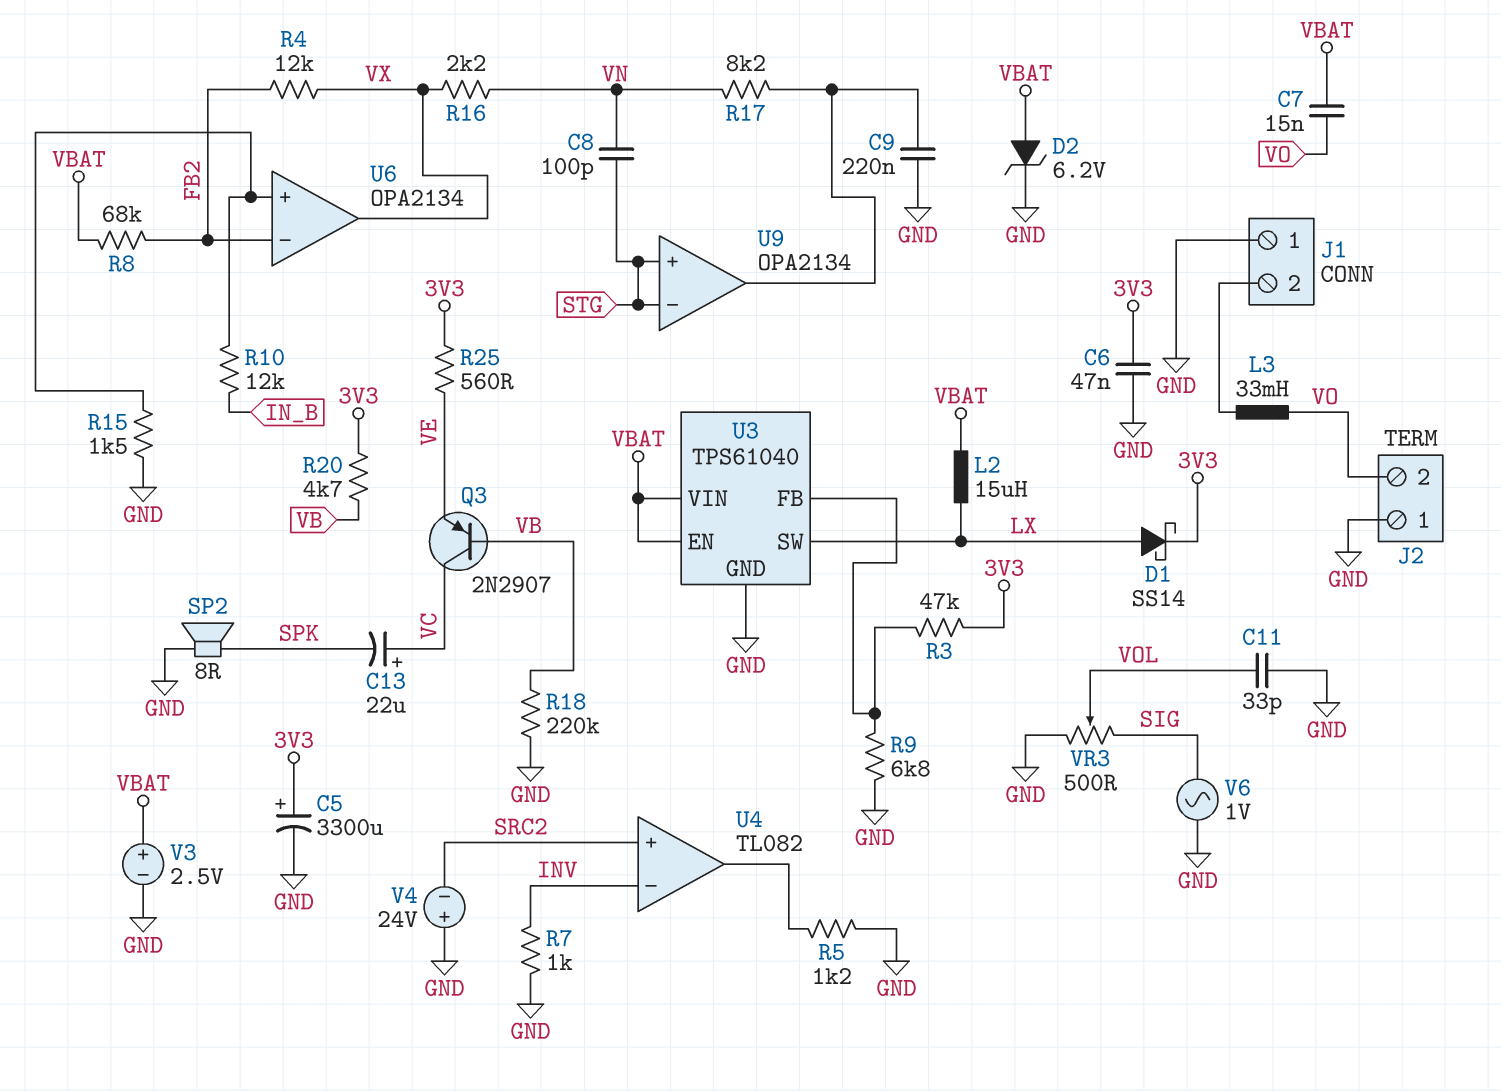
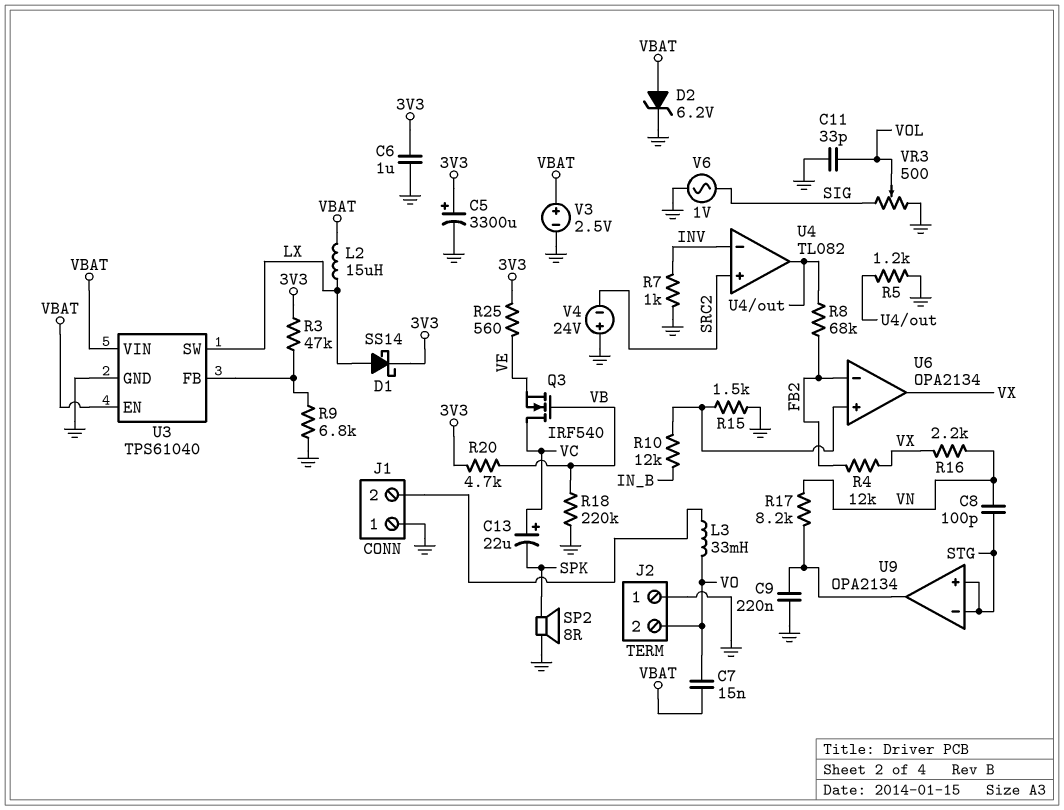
C6: 47nF (3V3, GND) -> 1uF (3V3, GND)
Q3: PNP 2N2907 (B VB, C VC, E VE) -> NMOS IRF540 (G VB, D VC, S VE)
R8: 68k (FB2, VBAT) -> 68k (FB2, U4/out)

